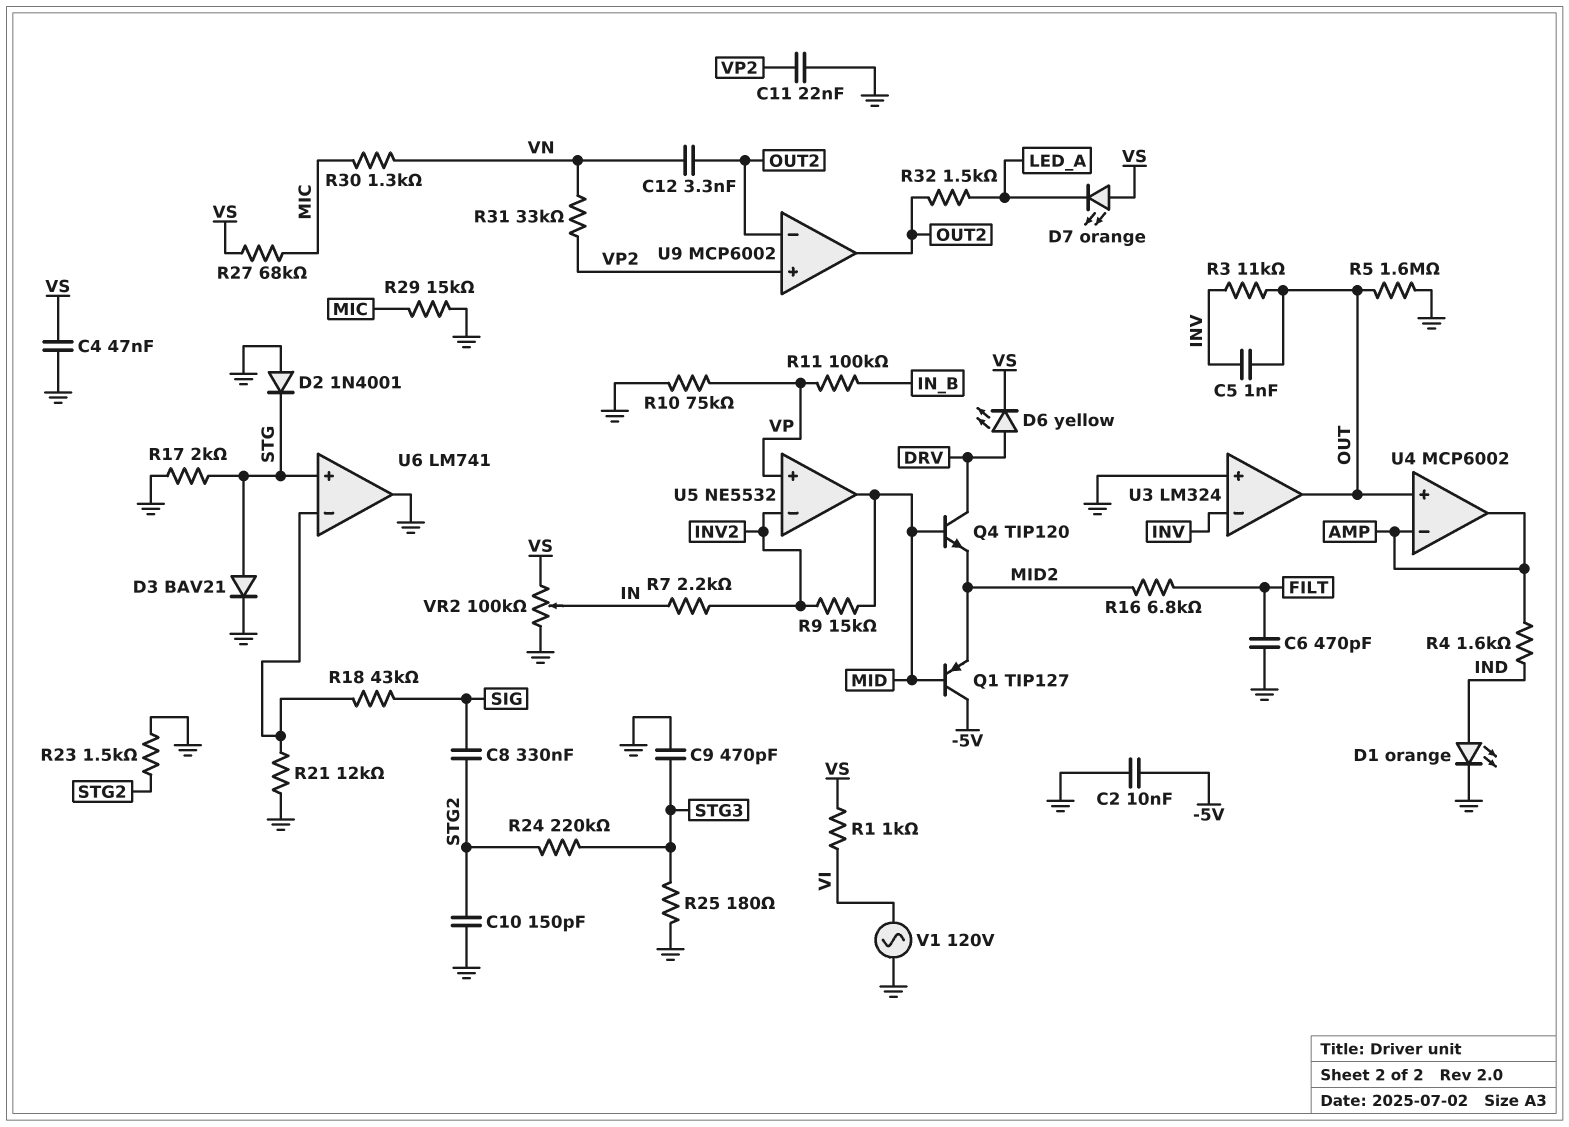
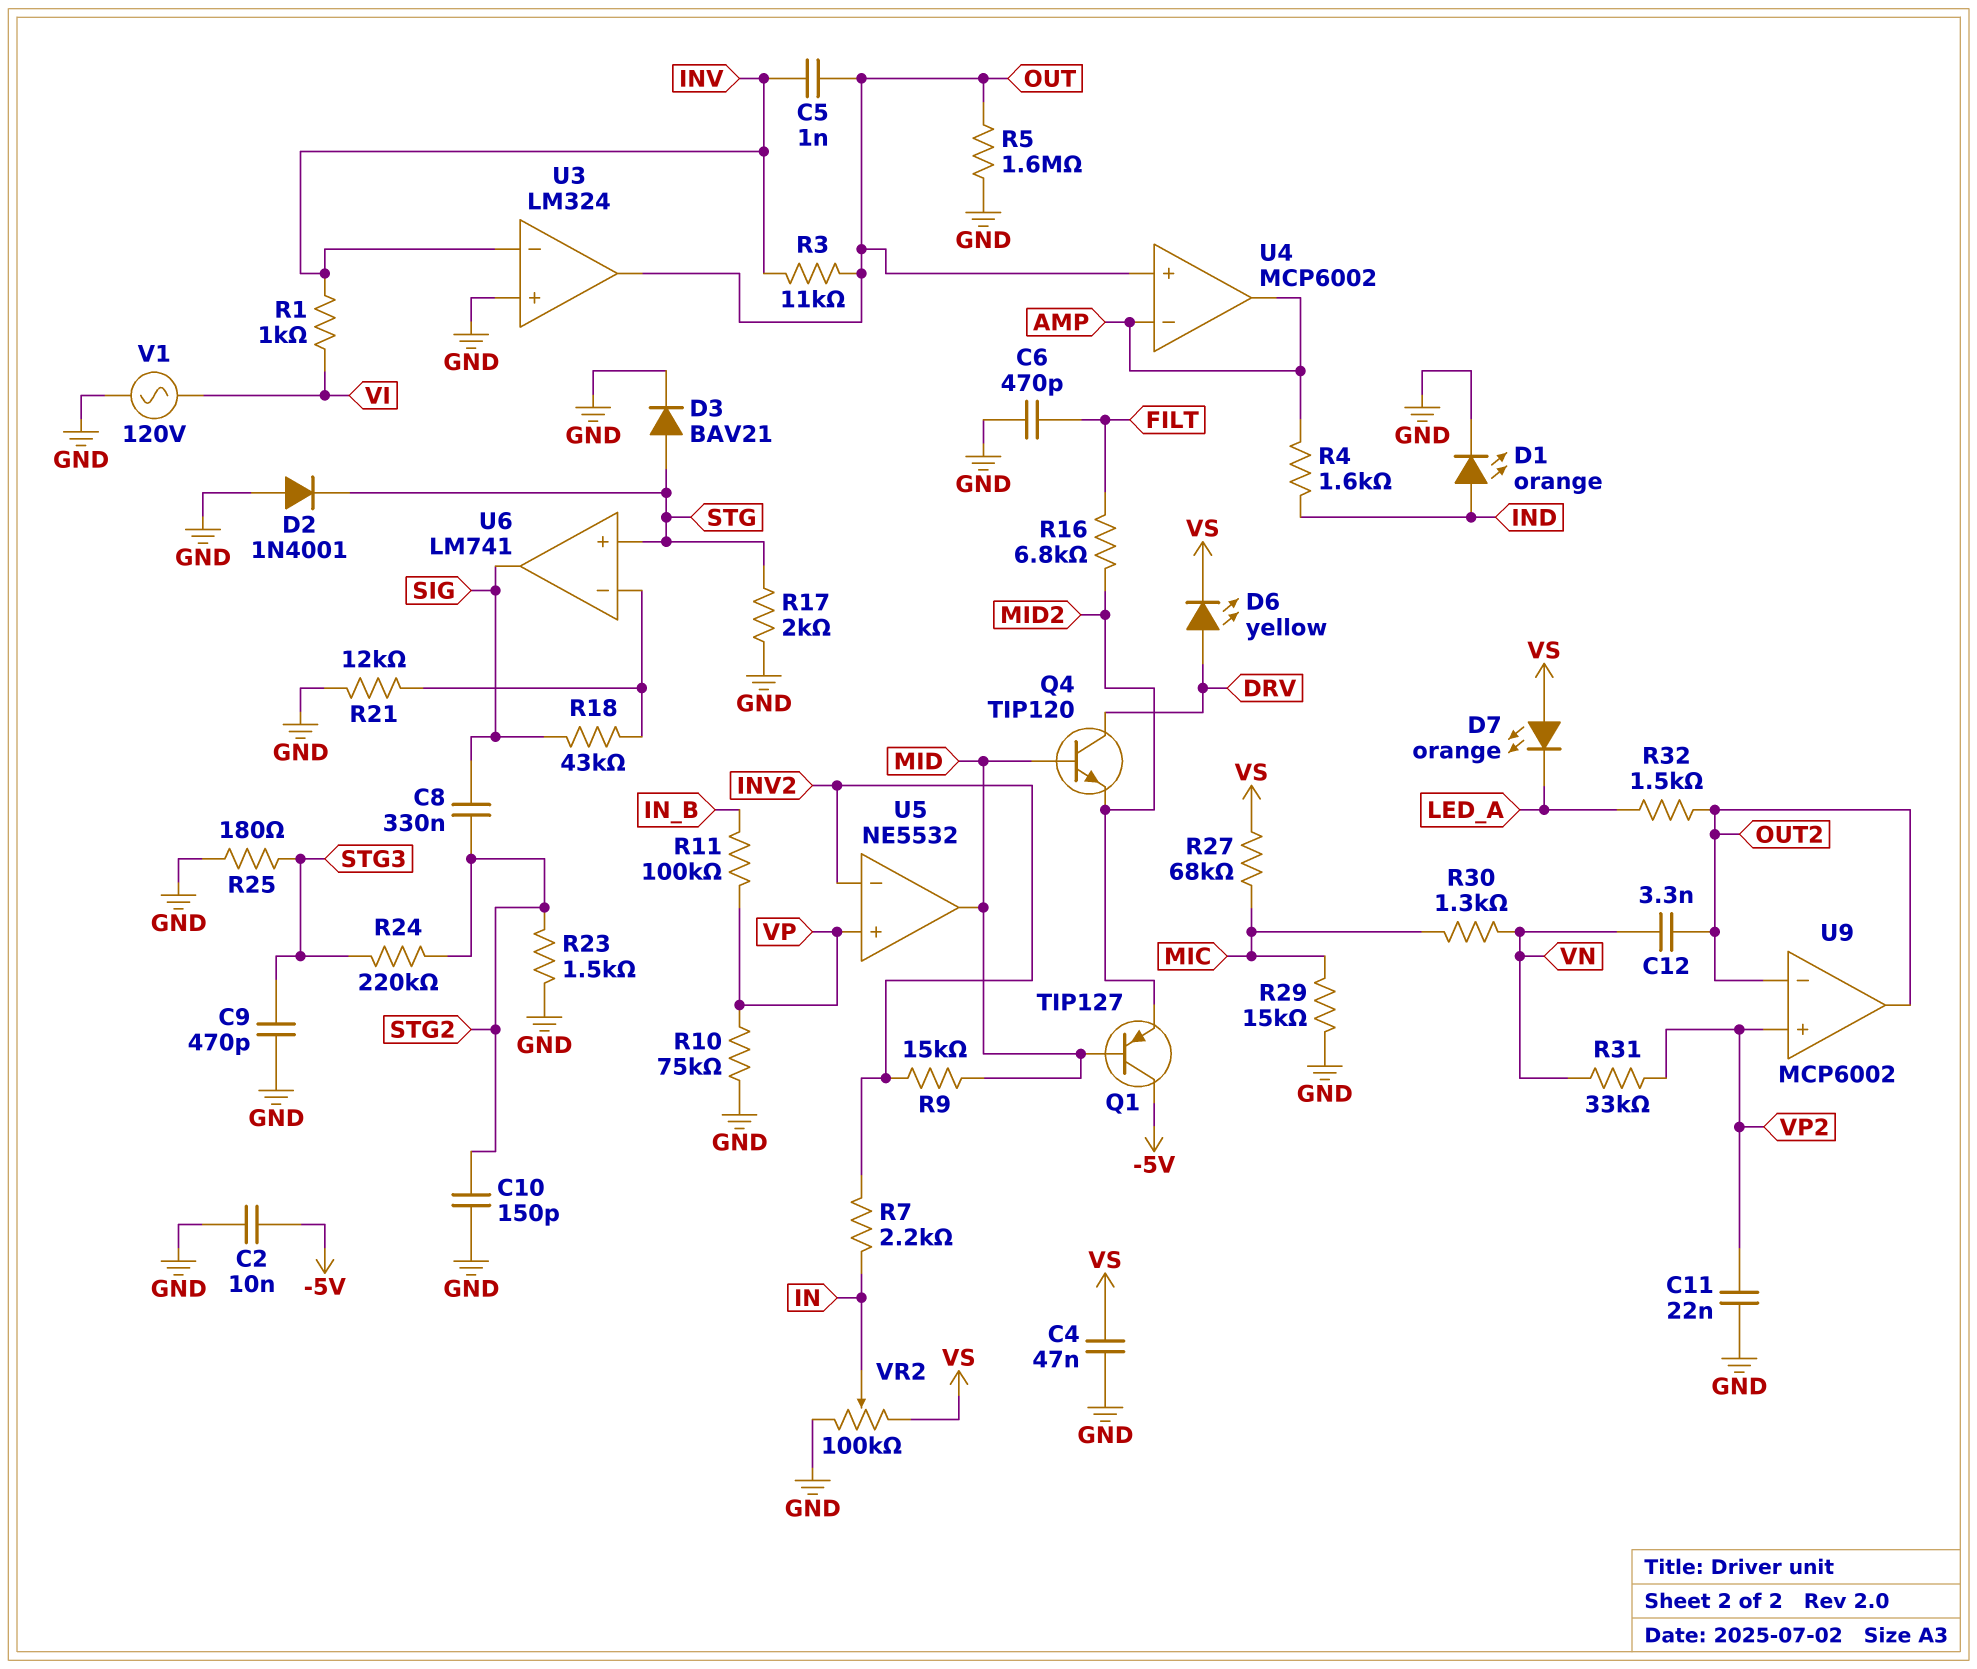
R1: 1k (VI, VS) -> 1k (INV, VI)
U6 pin out: GND -> SIG

